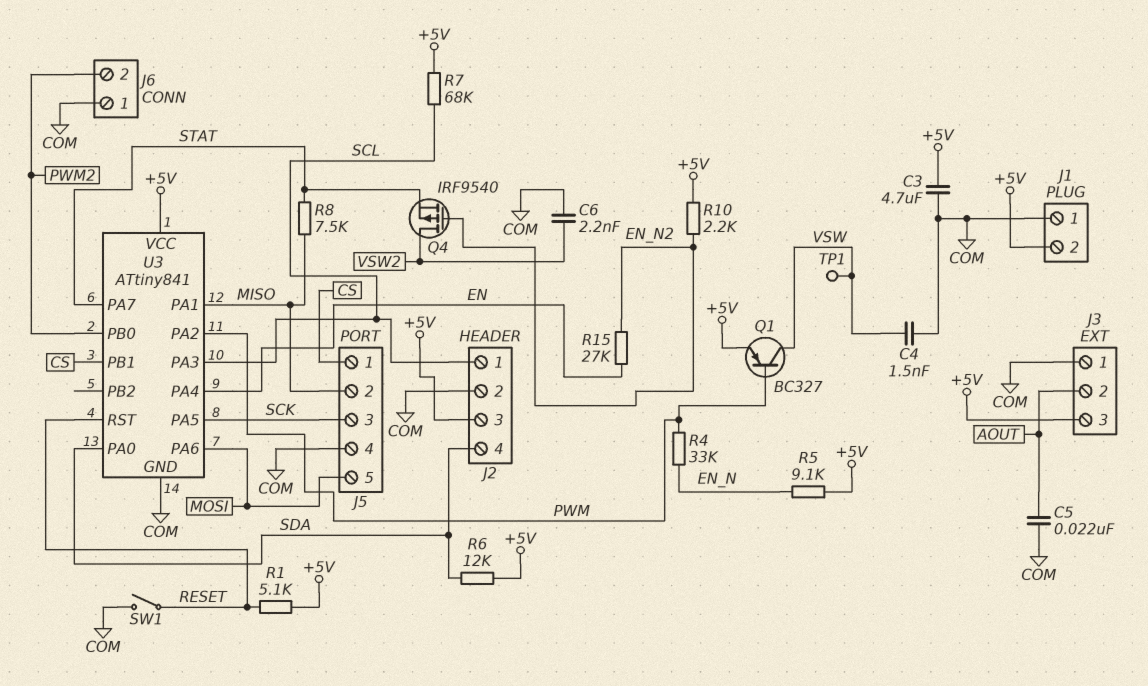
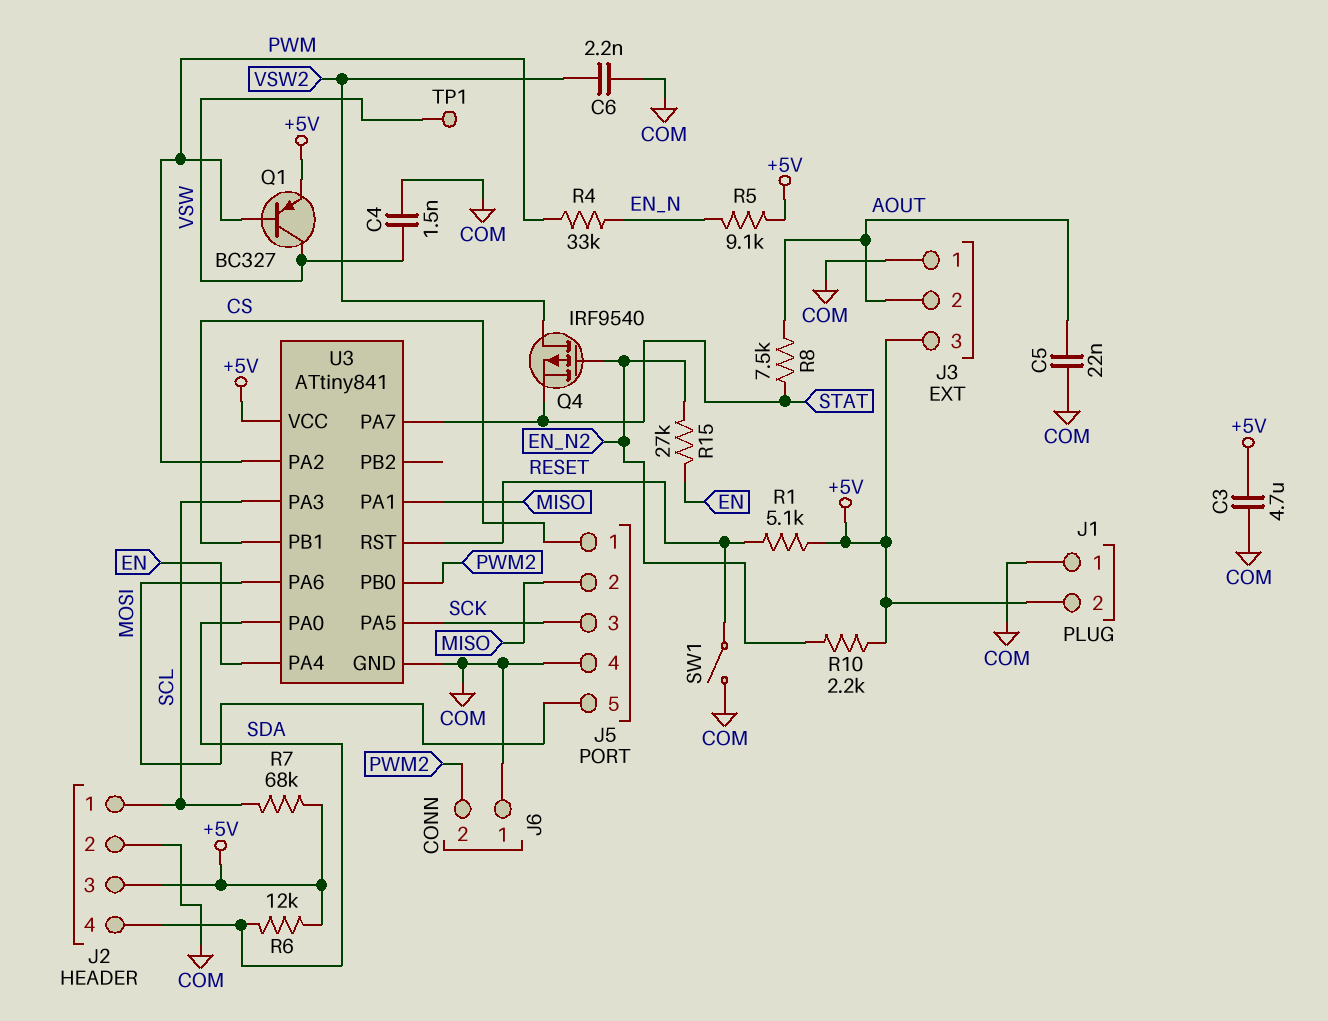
R8: 7.5k (MISO, STAT) -> 7.5k (AOUT, STAT)

